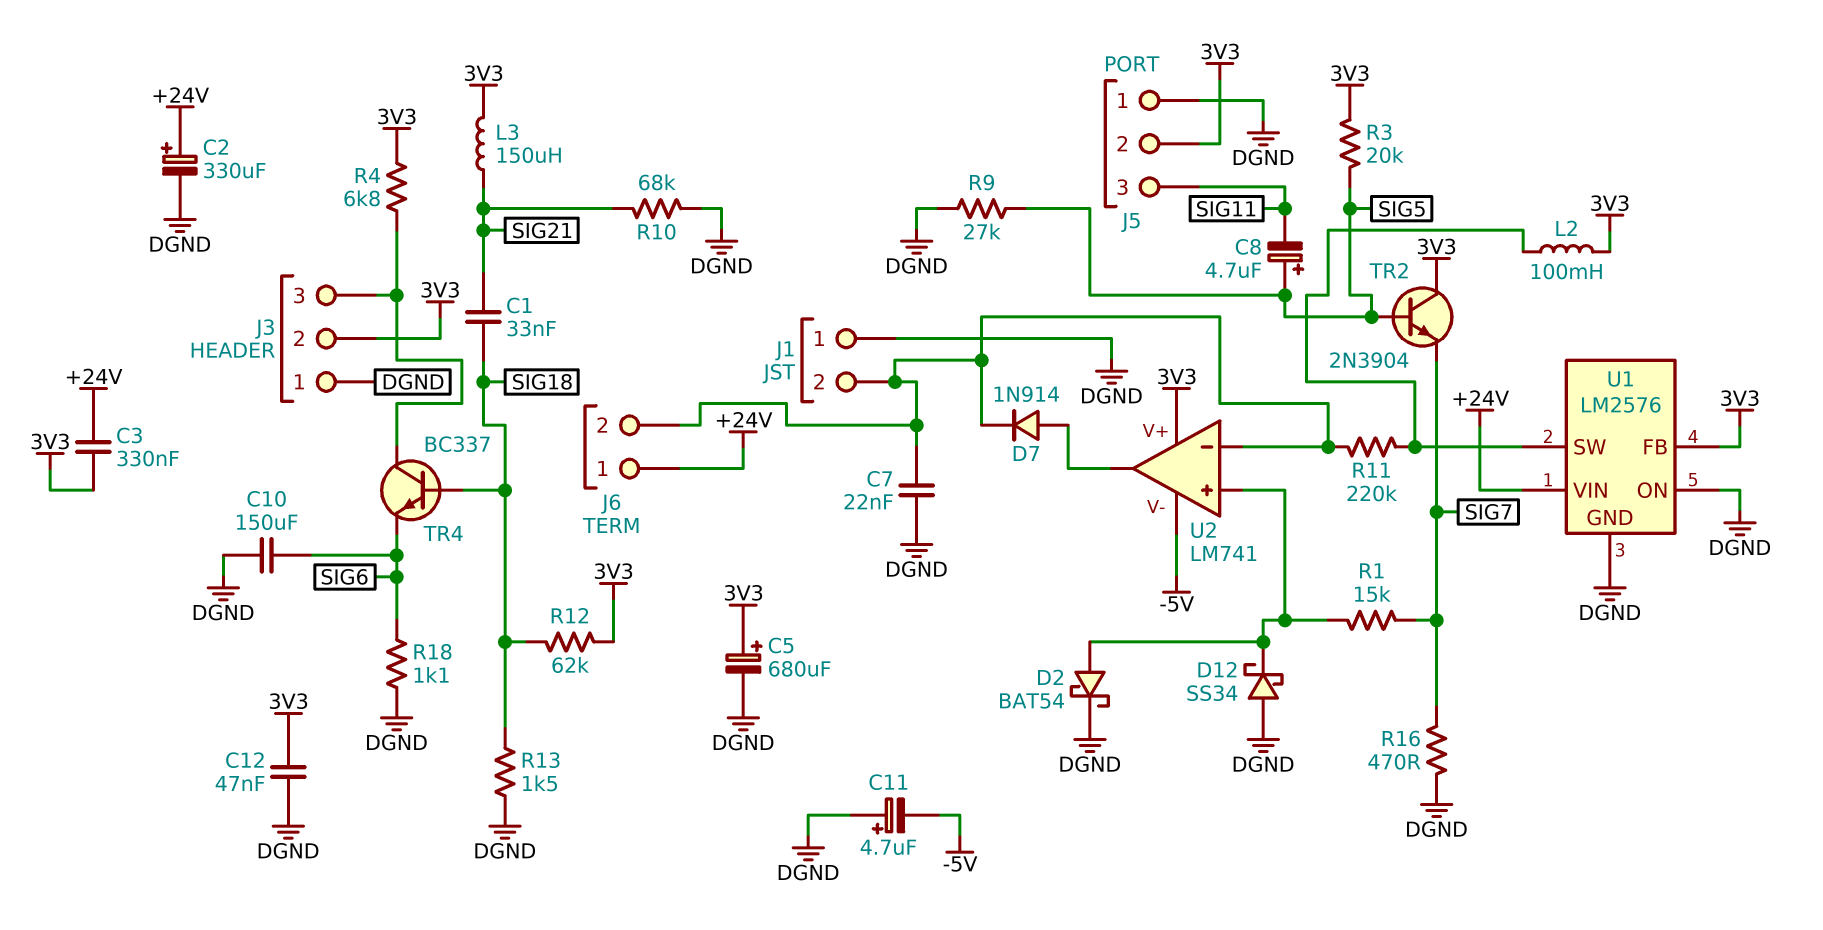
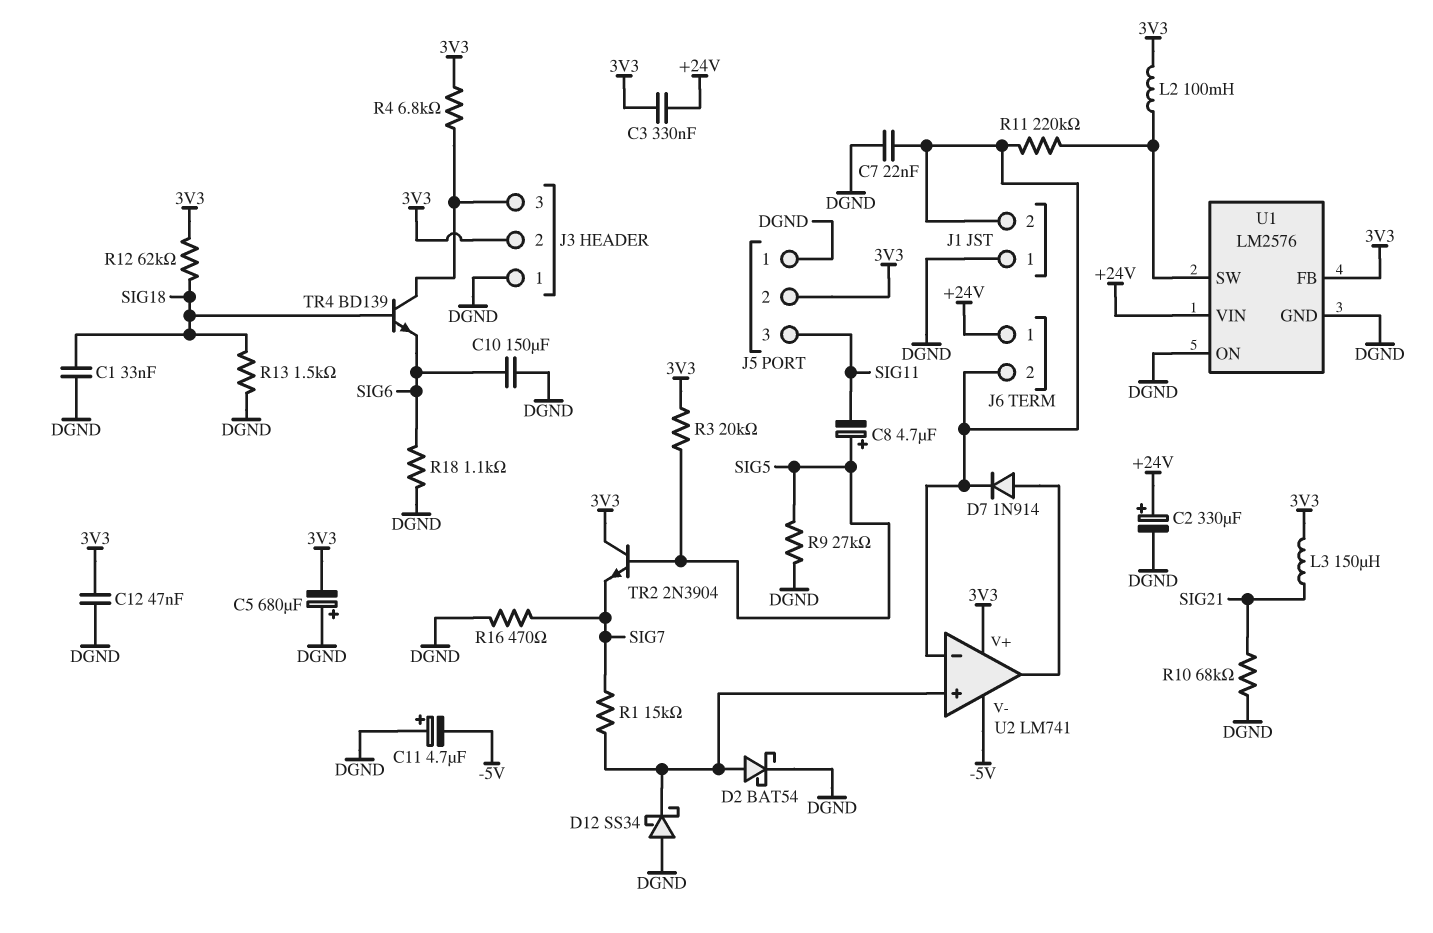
C1: 33nF (SIG18, SIG21) -> 33nF (DGND, SIG18)
C5: 680uF (plus 3V3, minus DGND) -> 680uF (plus DGND, minus 3V3)
TR4: NPN BC337 (B SIG18, C J3/3, E SIG6) -> NPN BD139 (B SIG18, C J3/3, E SIG6)

